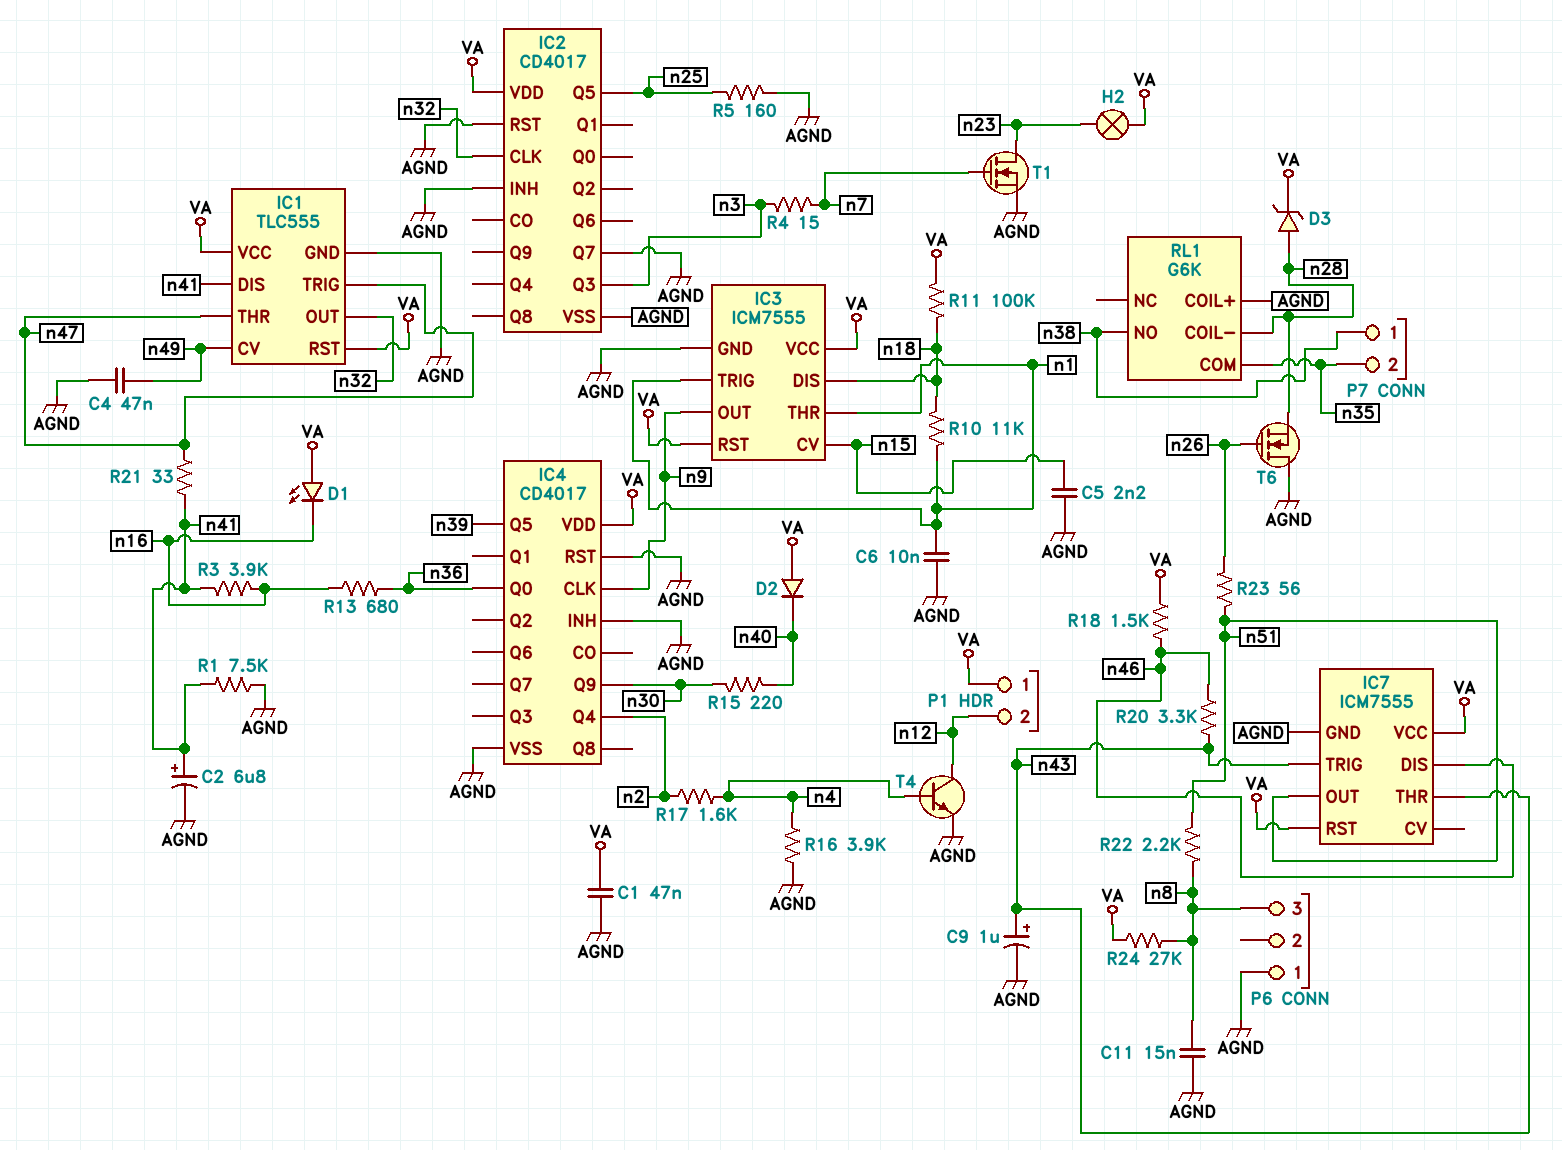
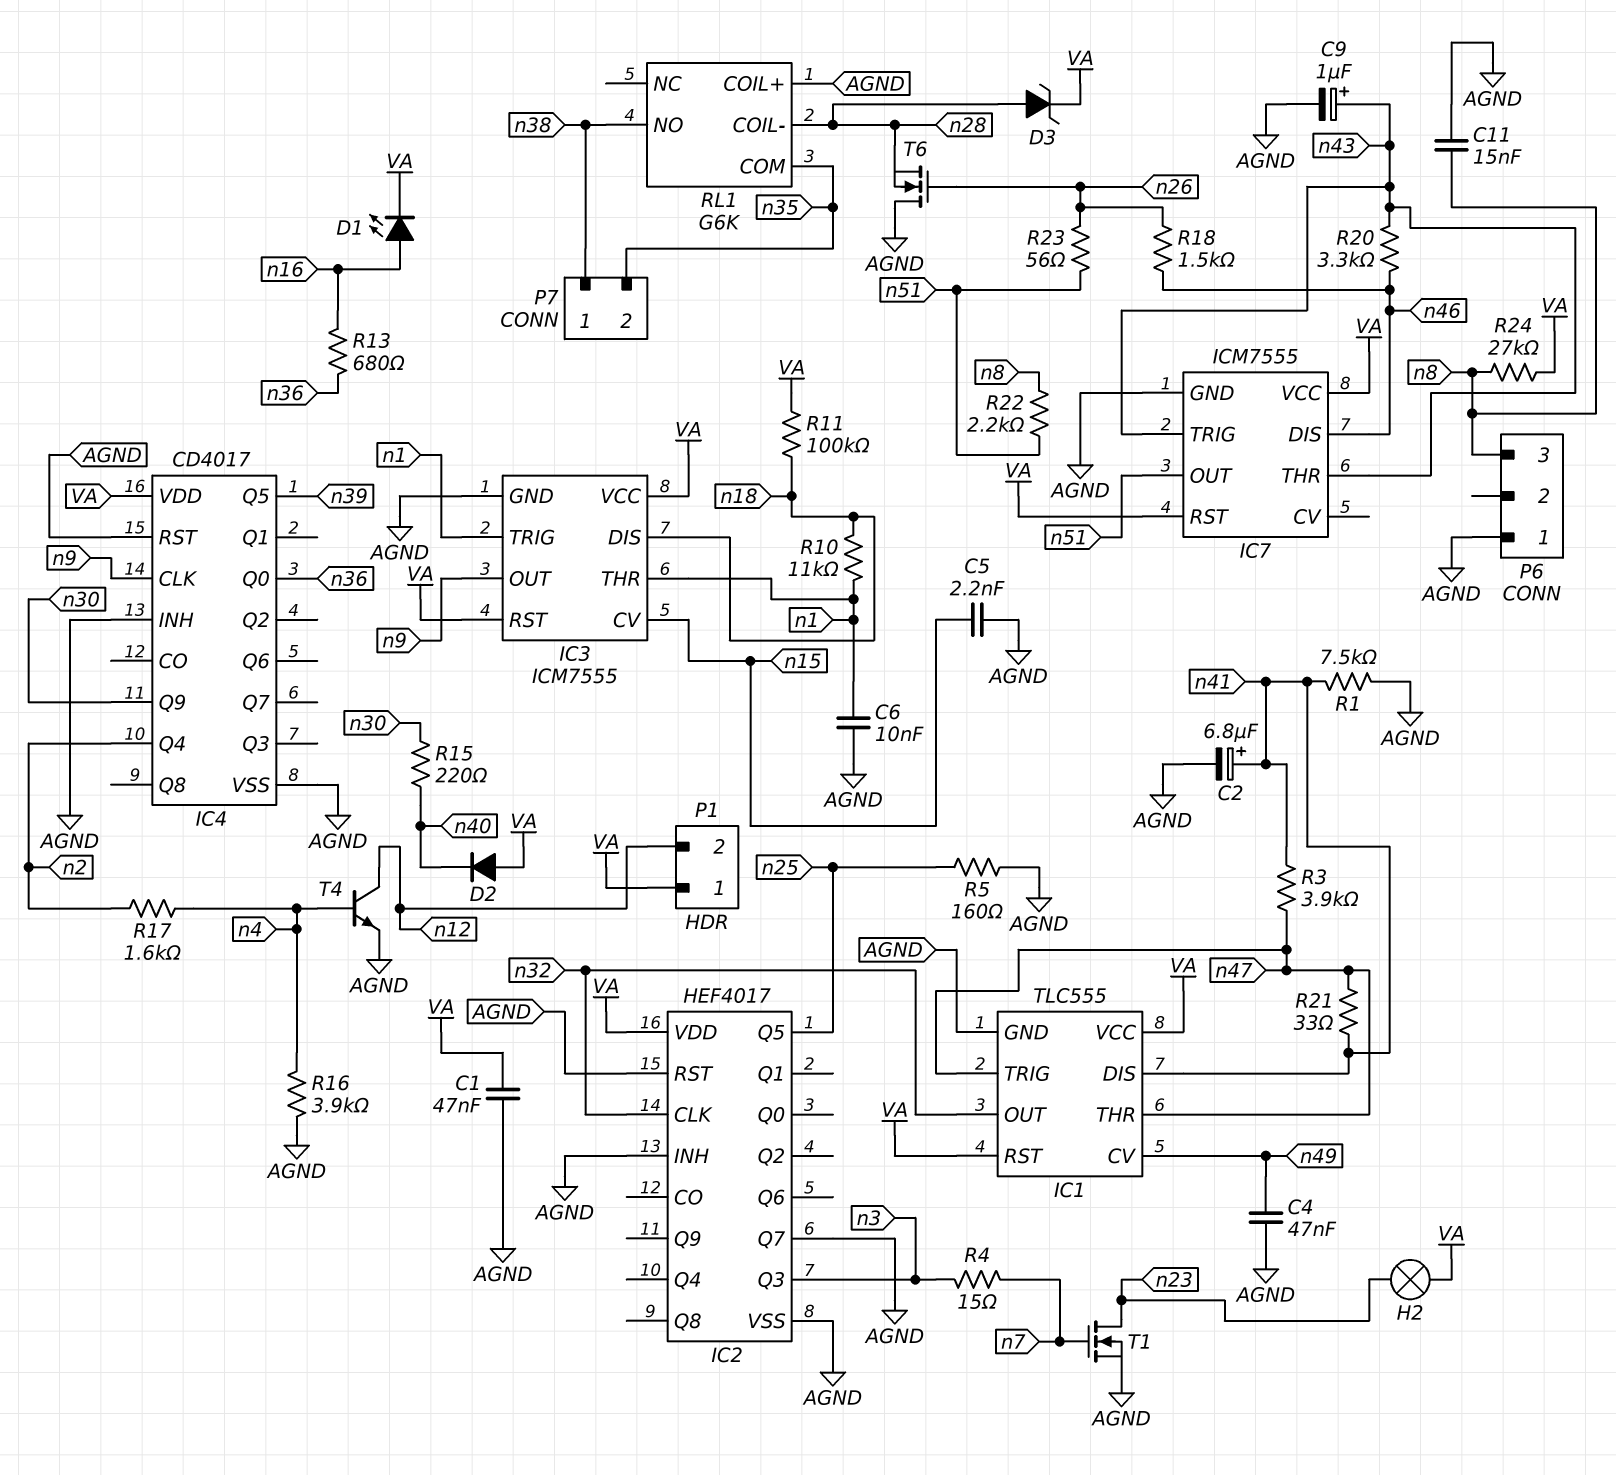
D1: LED (A VA, K n16) -> LED (A n16, K VA)
IC2: CD4017 -> HEF4017
R3: 3.9k (n16, n41) -> 3.9k (n41, n47)
R18: 1.5k (VA, n46) -> 1.5k (n26, n46)

